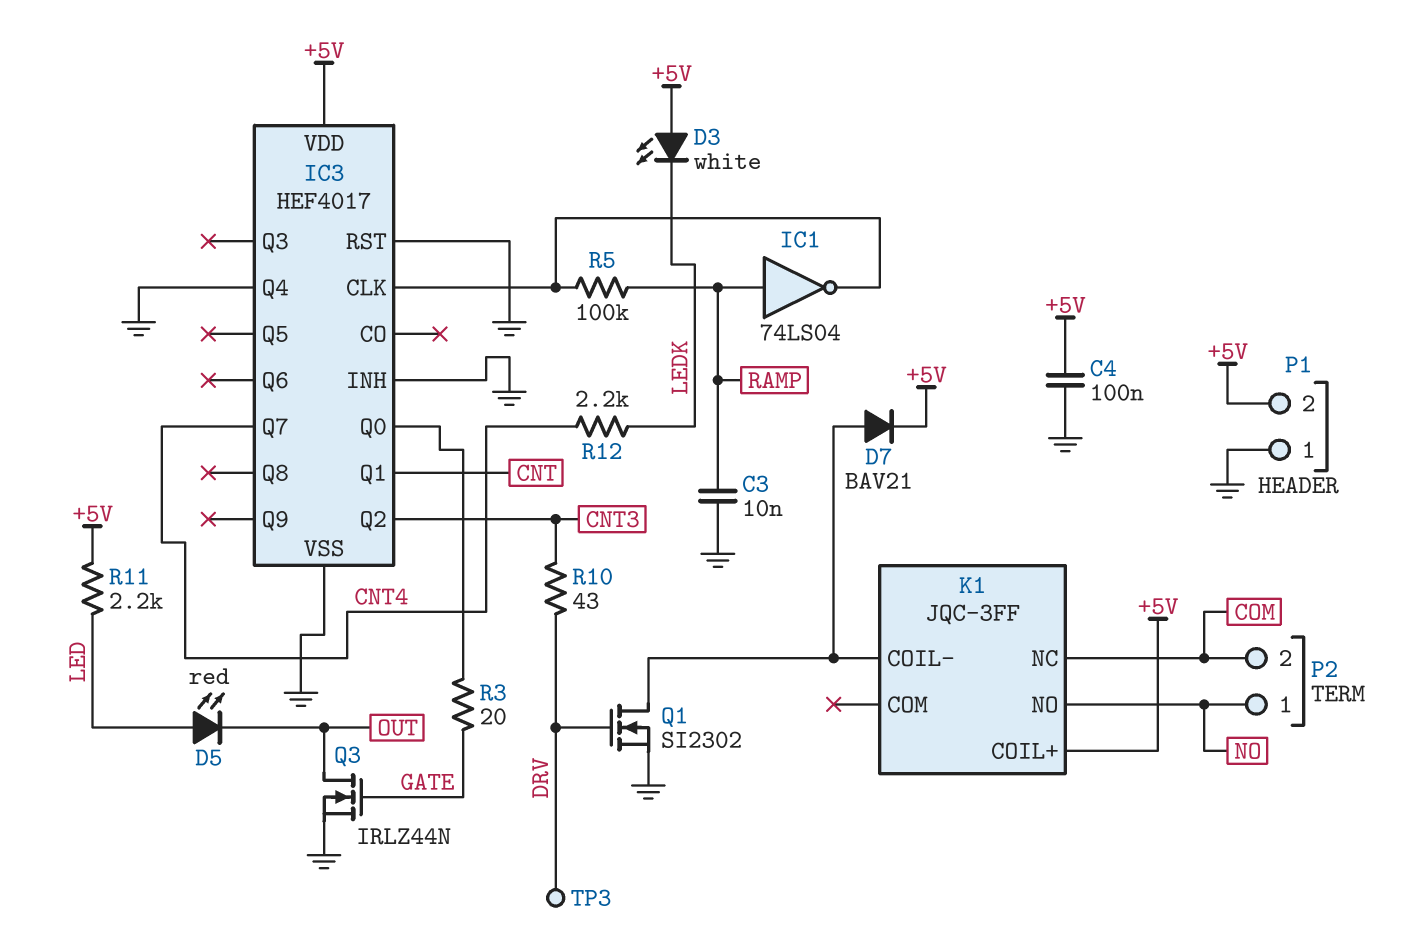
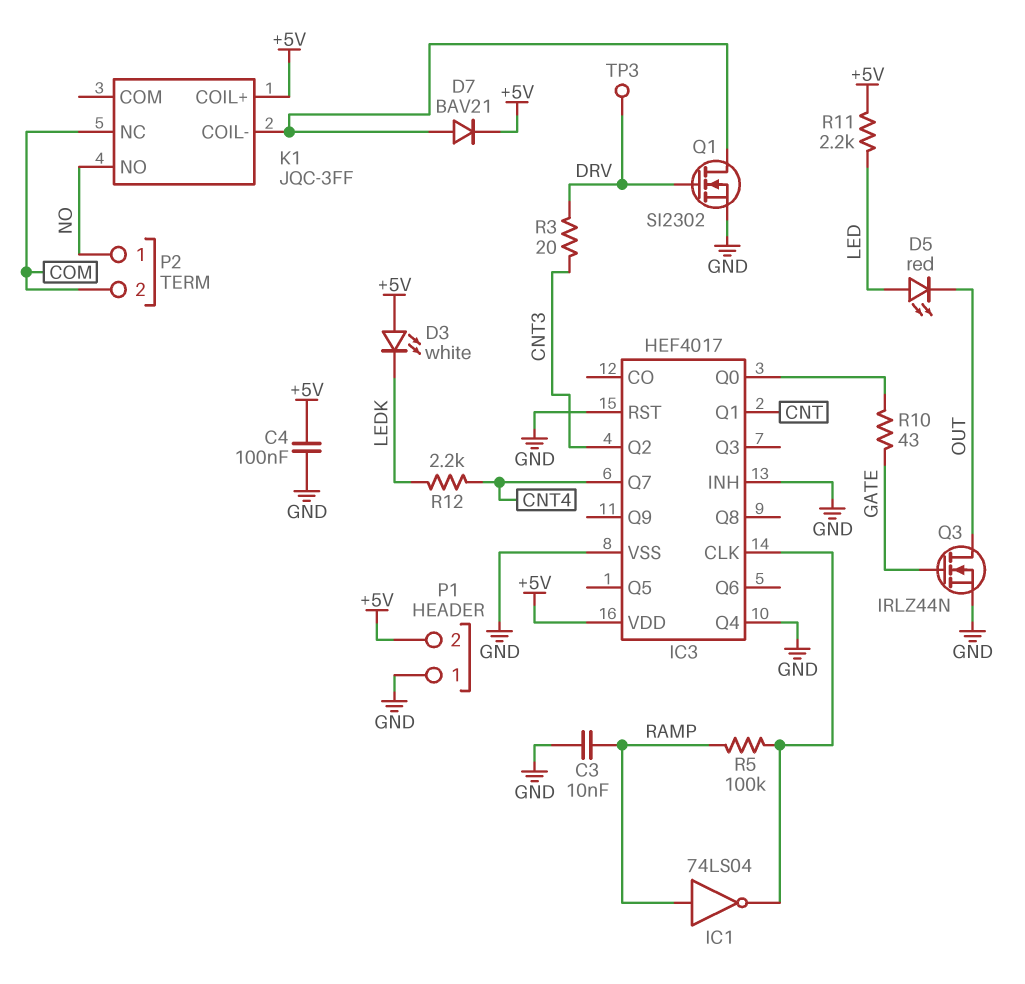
R3: 20 (GATE, IC3/Q0) -> 20 (CNT3, DRV)
R10: 43 (CNT3, DRV) -> 43 (GATE, IC3/Q0)

